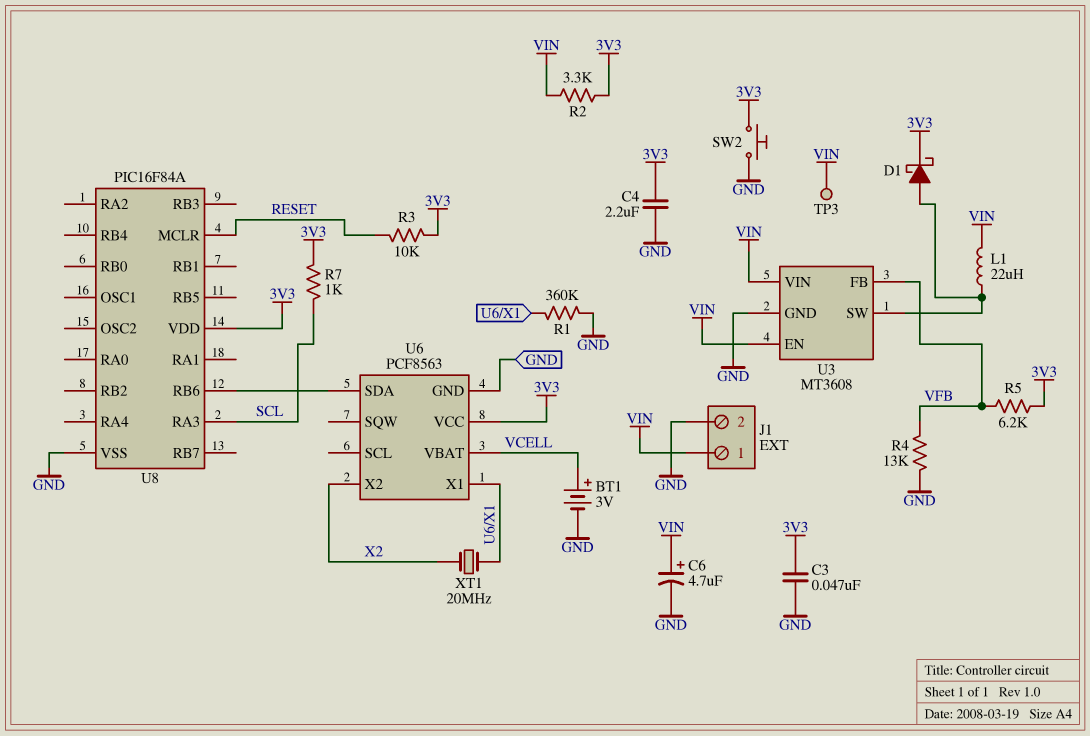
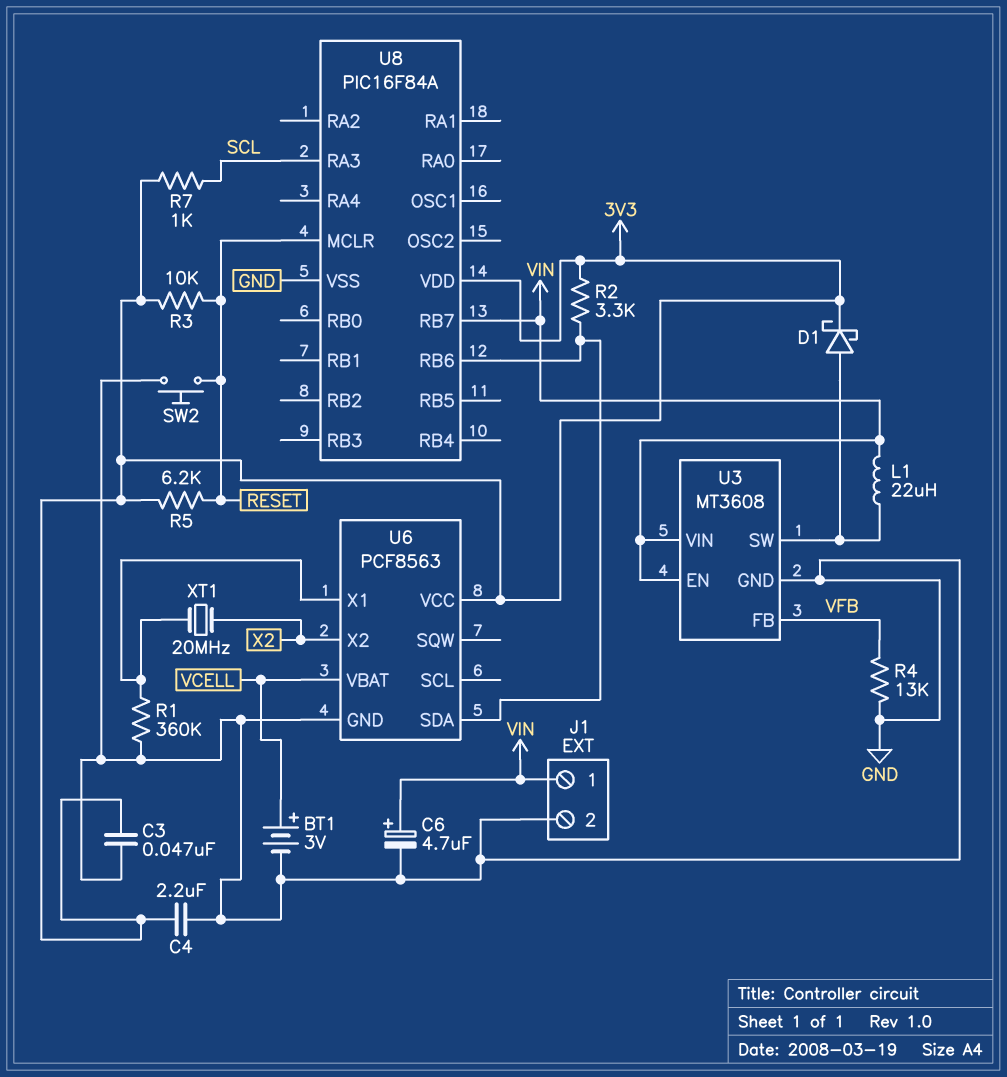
R2: 3.3k (3V3, VIN) -> 3.3k (3V3, U6/SDA)
R5: 6.2k (3V3, VFB) -> 6.2k (3V3, RESET)
SW2: button (3V3, GND) -> button (GND, RESET)
TP3: test point (VIN) -> none
U8 pin RB7: none -> VIN

